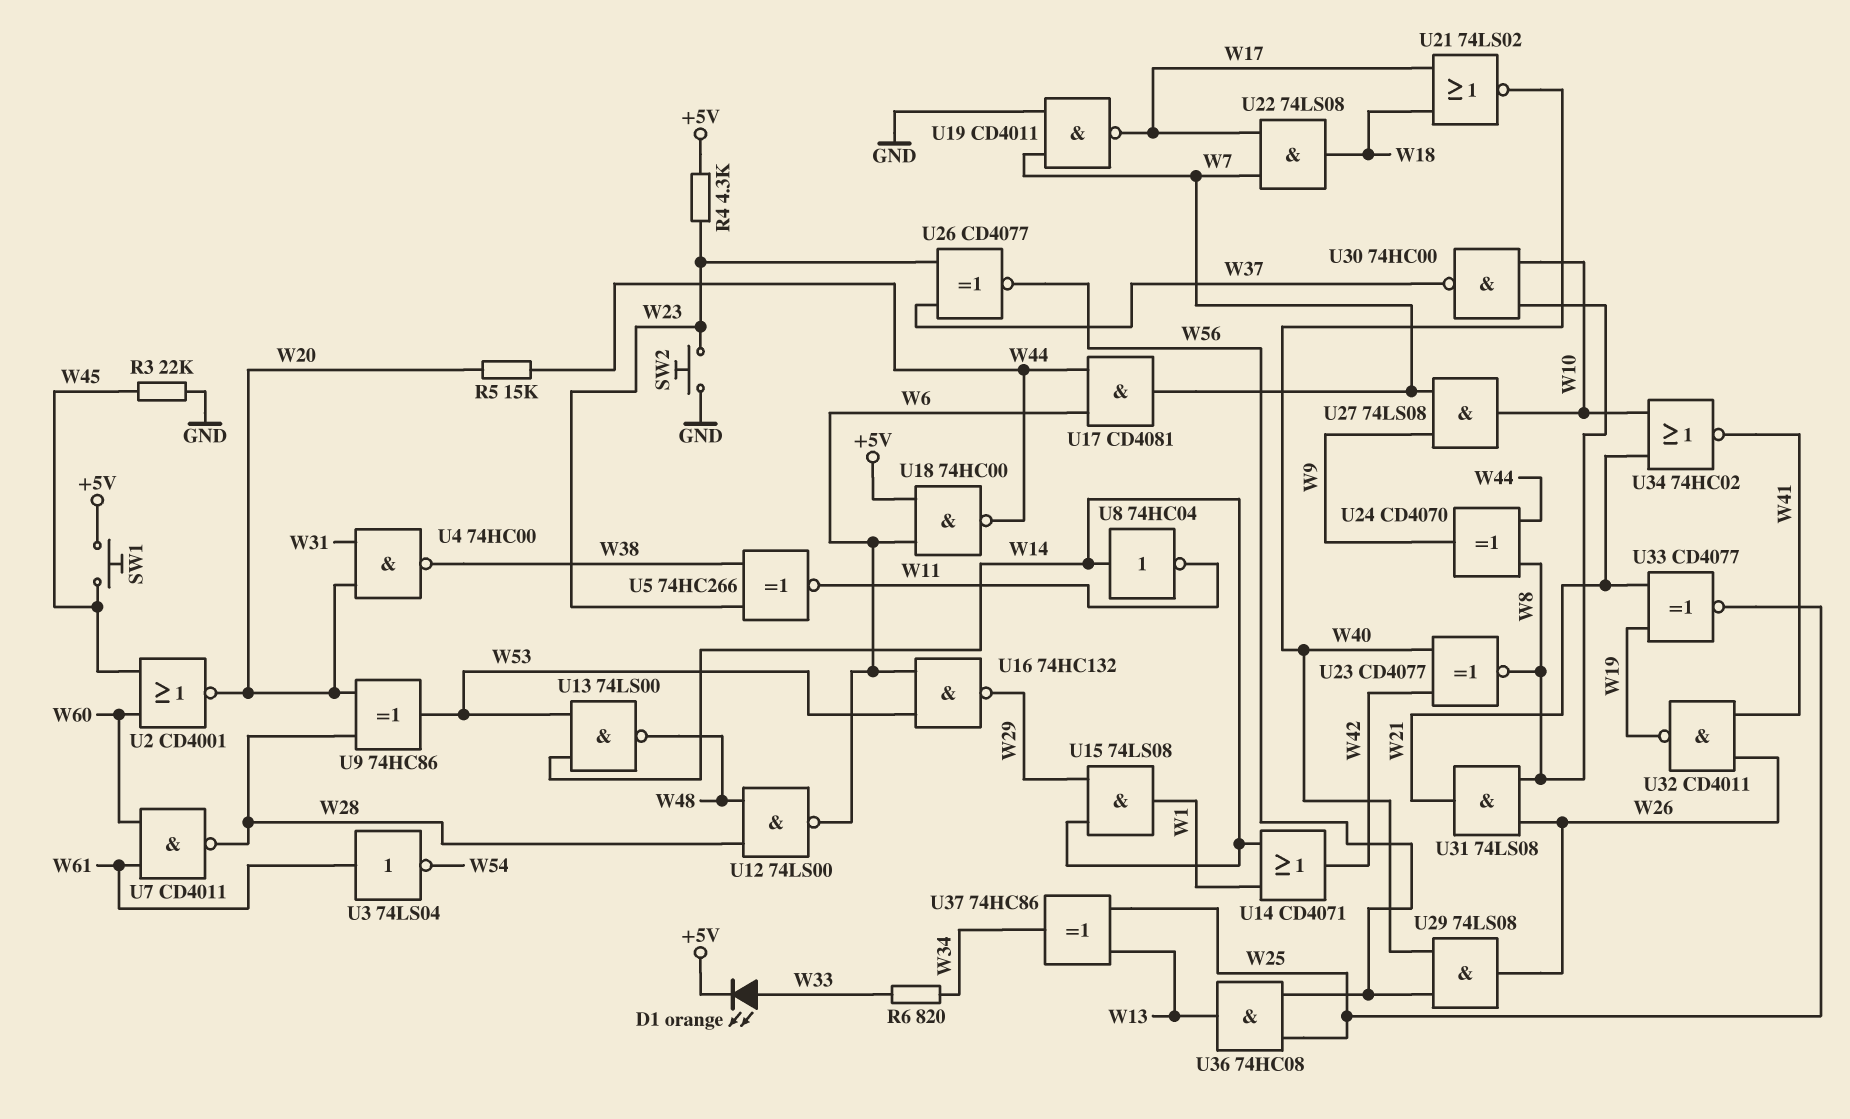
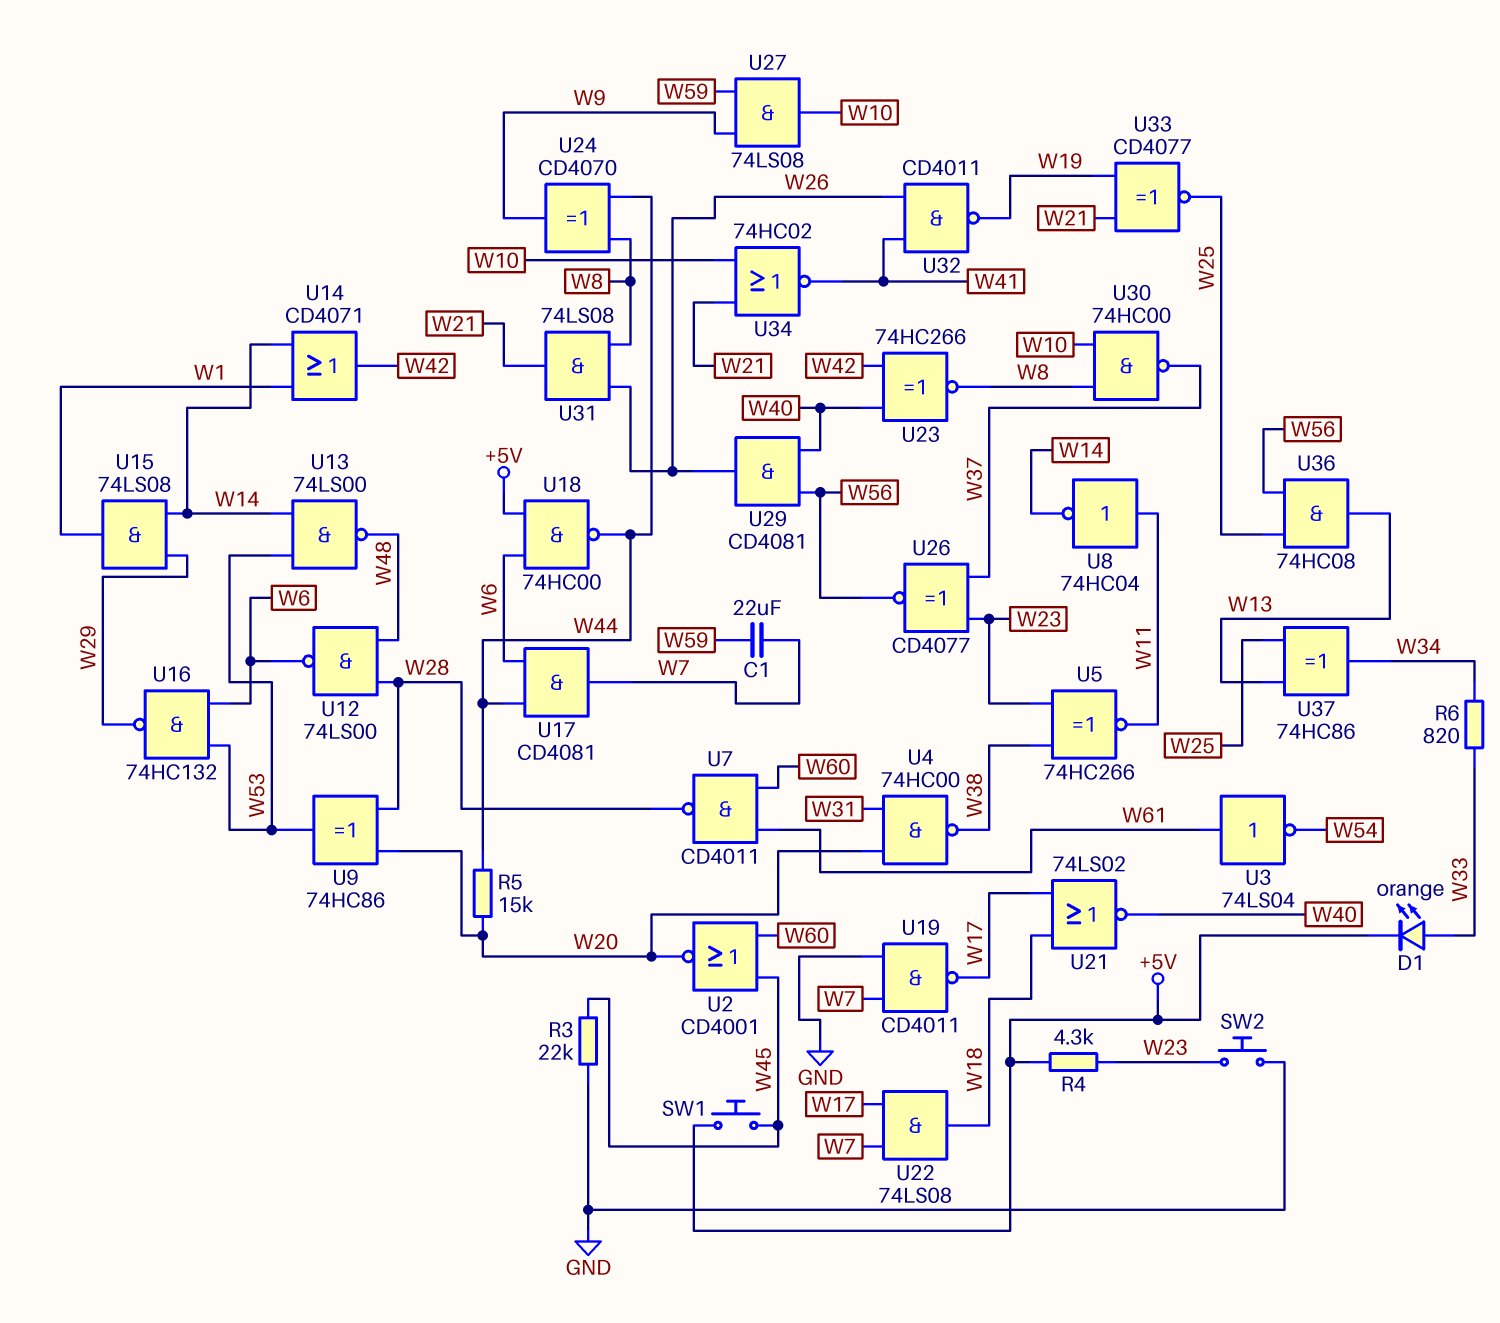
C1: none -> 22uF (W7, W59)
U8: NOT 74HC04 (in W14, out W11) -> NOT 74HC04 (in W11, out W14)
U23: XNOR CD4077 (in W40, in W42, out W8) -> XNOR 74HC266 (in W40, in W42, out W8)
U27: AND 74LS08 (in W7, in W9, out W10) -> AND 74LS08 (in W9, in W59, out W10)
U29: AND 74LS08 (in W40, in W56, out W26) -> AND CD4081 (in W40, in W56, out W26)

